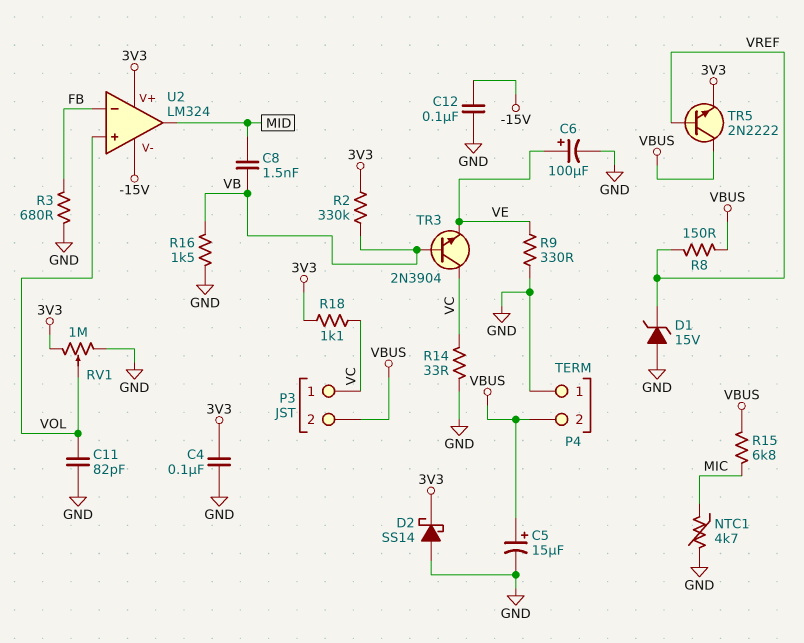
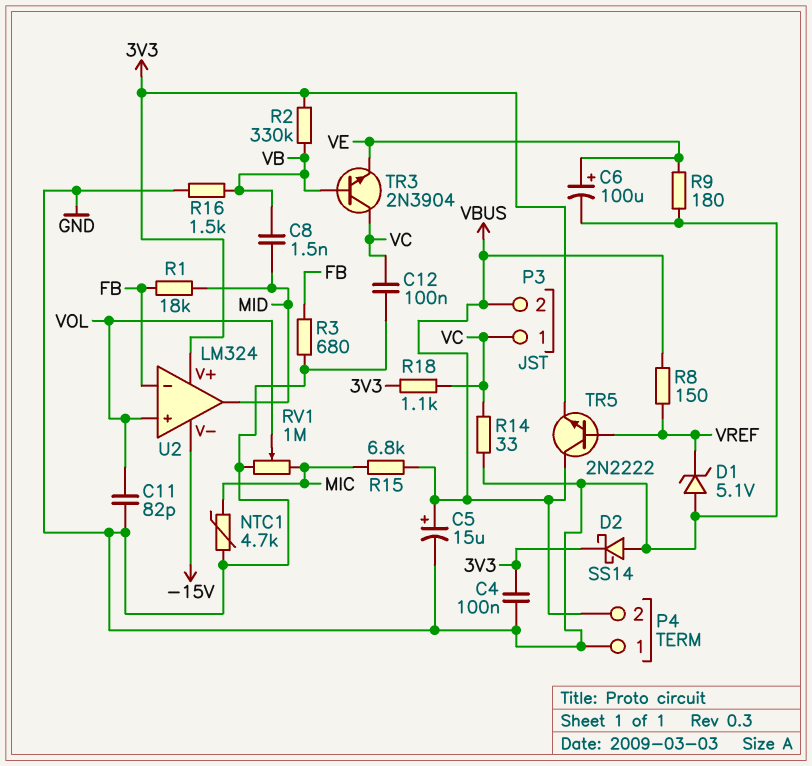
C12: 100nF (-15V, GND) -> 100nF (GND, VC)
D1: zener 15V (A GND, K VREF) -> zener 5.1V (A GND, K VREF)
R1: none -> 18k (FB, MID)
R9: 330 (GND, VE) -> 180 (GND, VE)
RV1: 1M (3V3, GND, wiper VOL) -> 1M (GND, MIC, wiper VOL)

